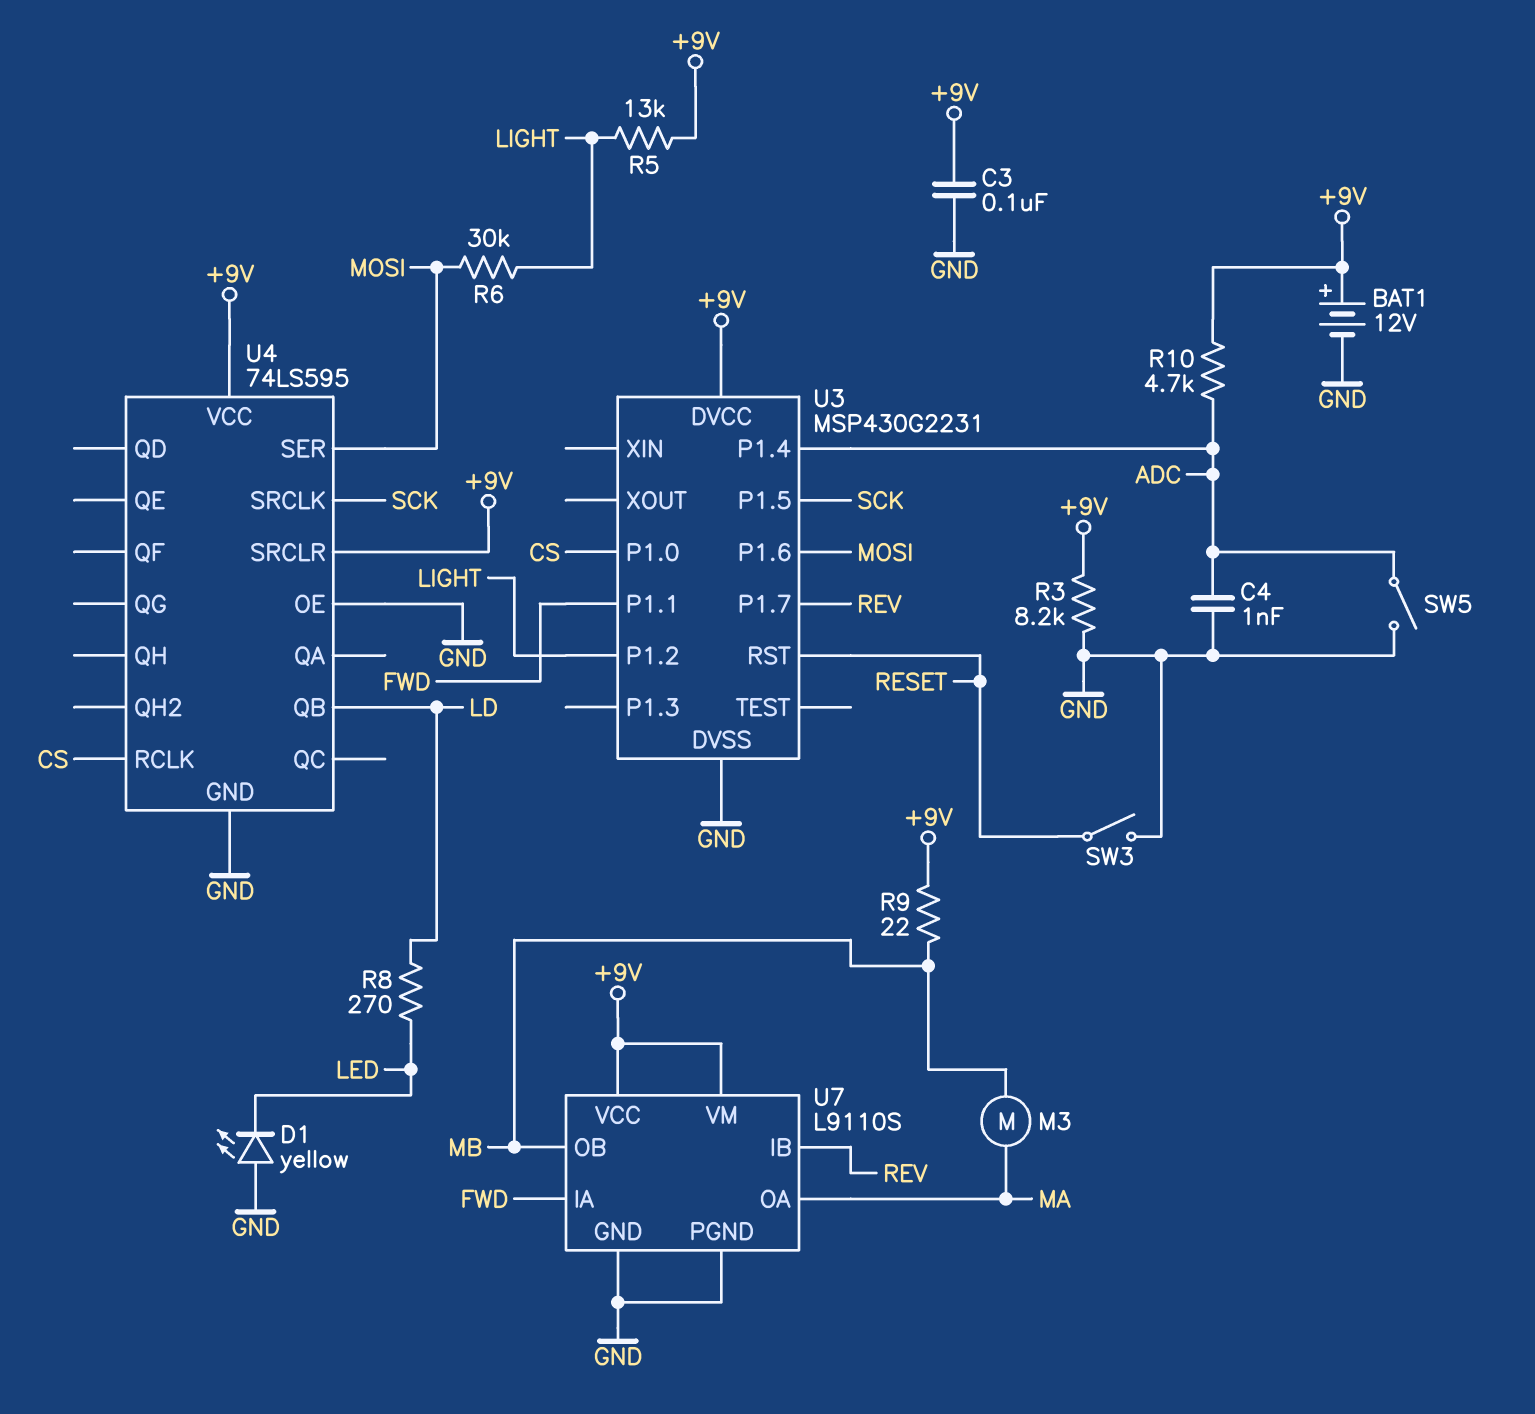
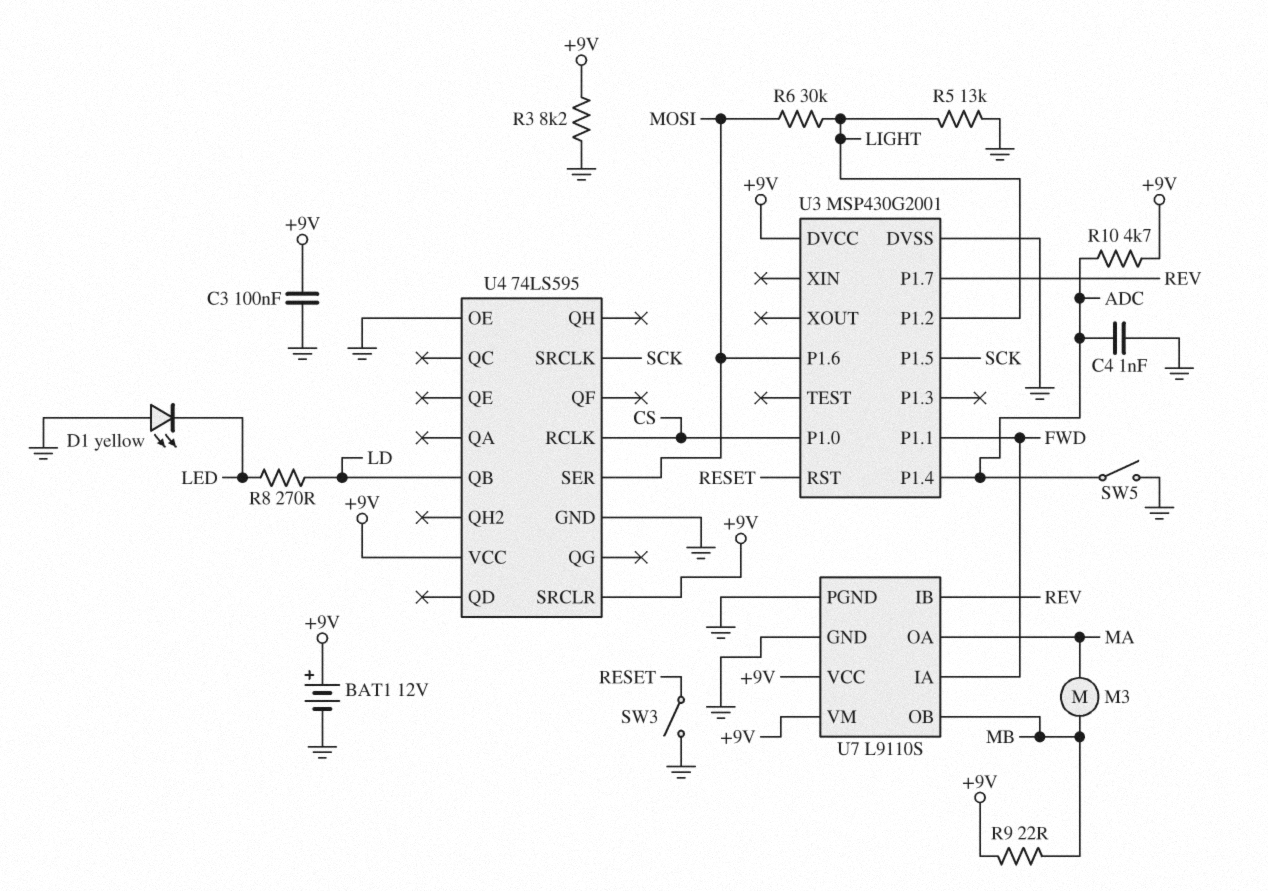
R5: 13k (+9V, LIGHT) -> 13k (GND, LIGHT)
U3: MSP430G2231 -> MSP430G2001

